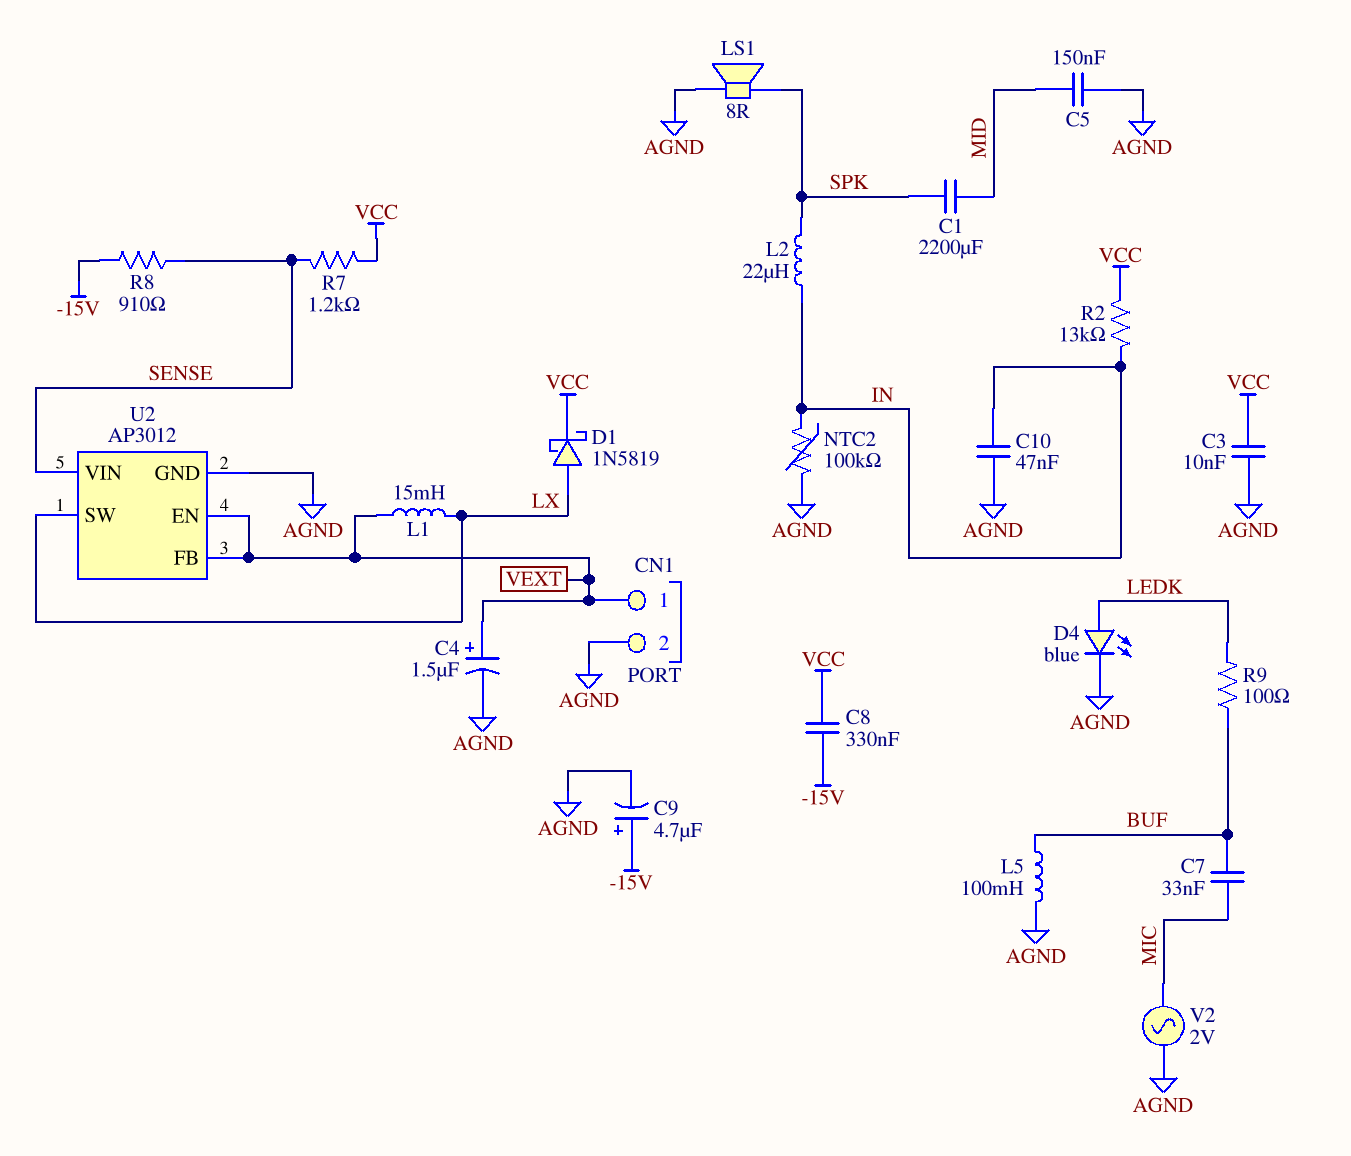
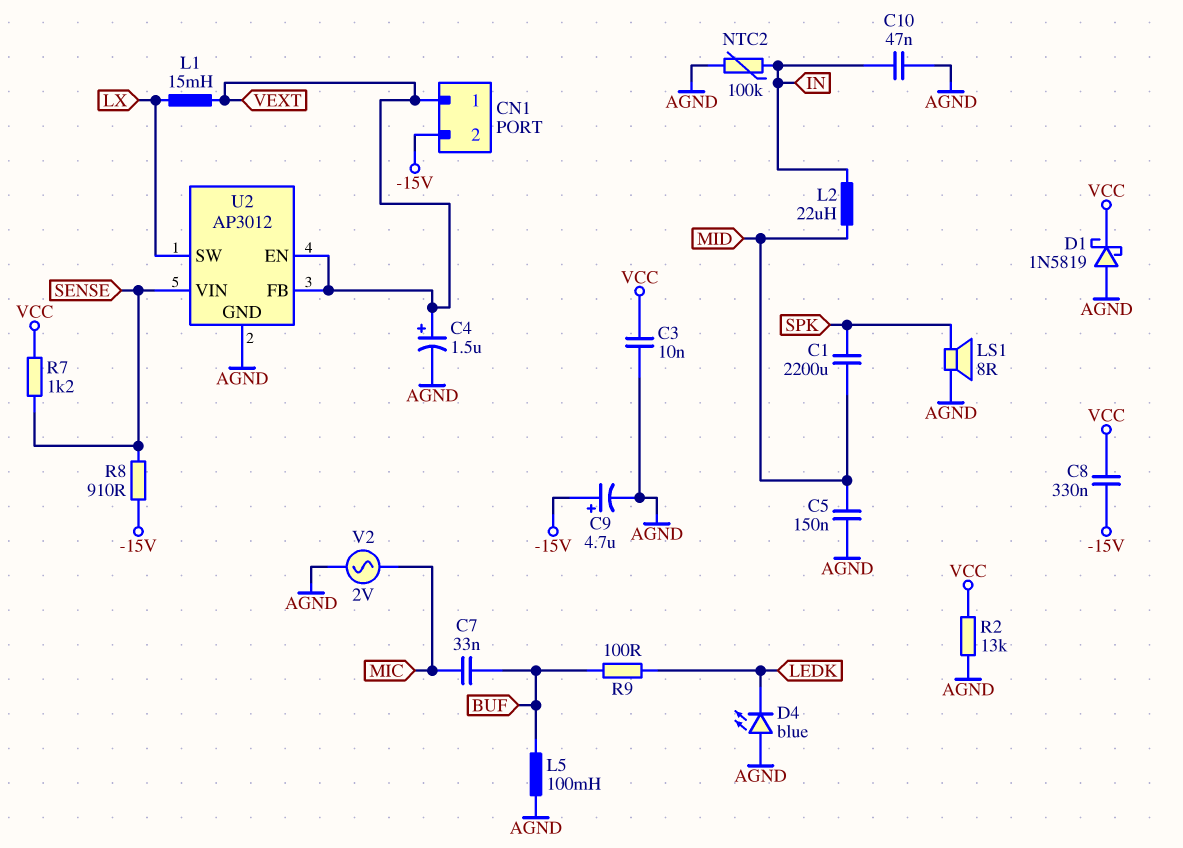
CN1 pin 2: AGND -> -15V
D1: schottky 1N5819 (A LX, K VCC) -> schottky 1N5819 (A AGND, K VCC)
D4: LED blue (A LEDK, K AGND) -> LED blue (A AGND, K LEDK)
L2: 22uH (IN, SPK) -> 22uH (IN, MID)
R2: 13k (IN, VCC) -> 13k (AGND, VCC)

